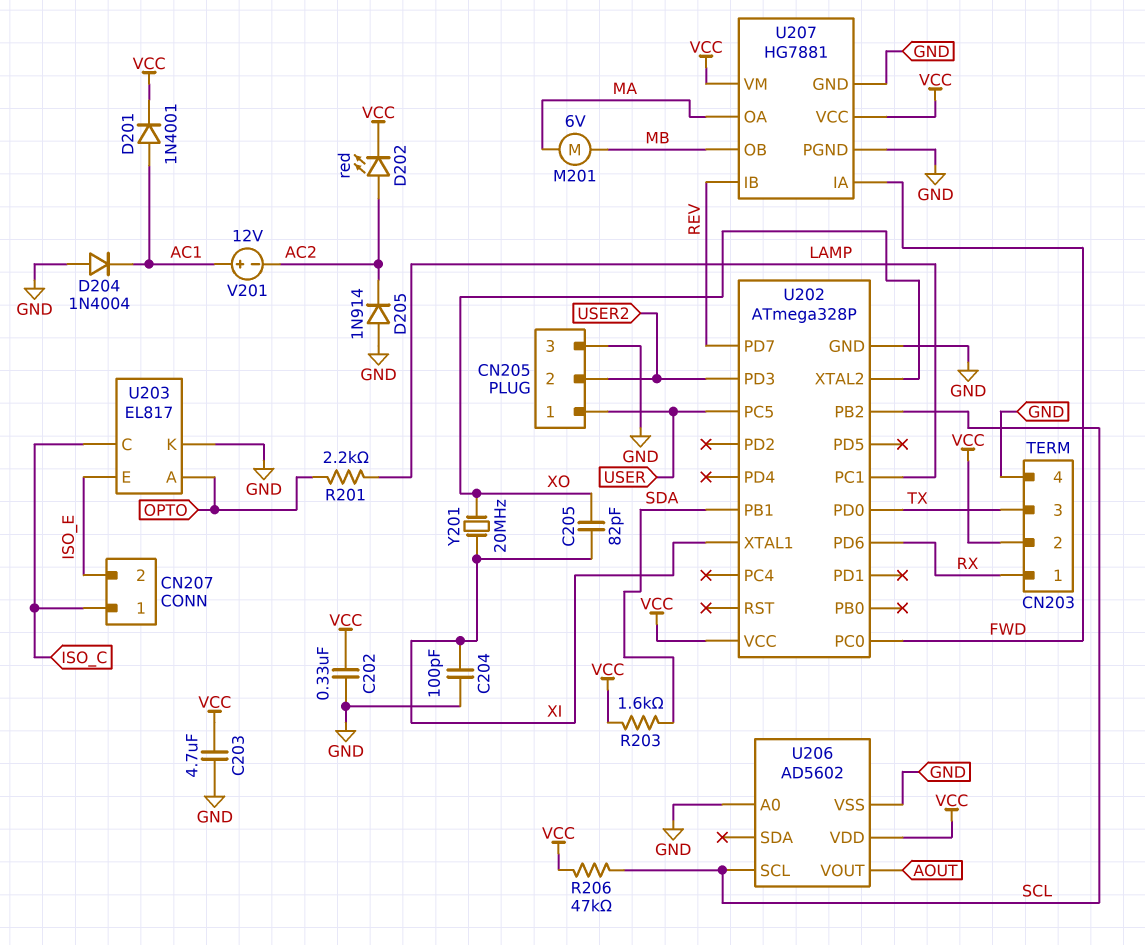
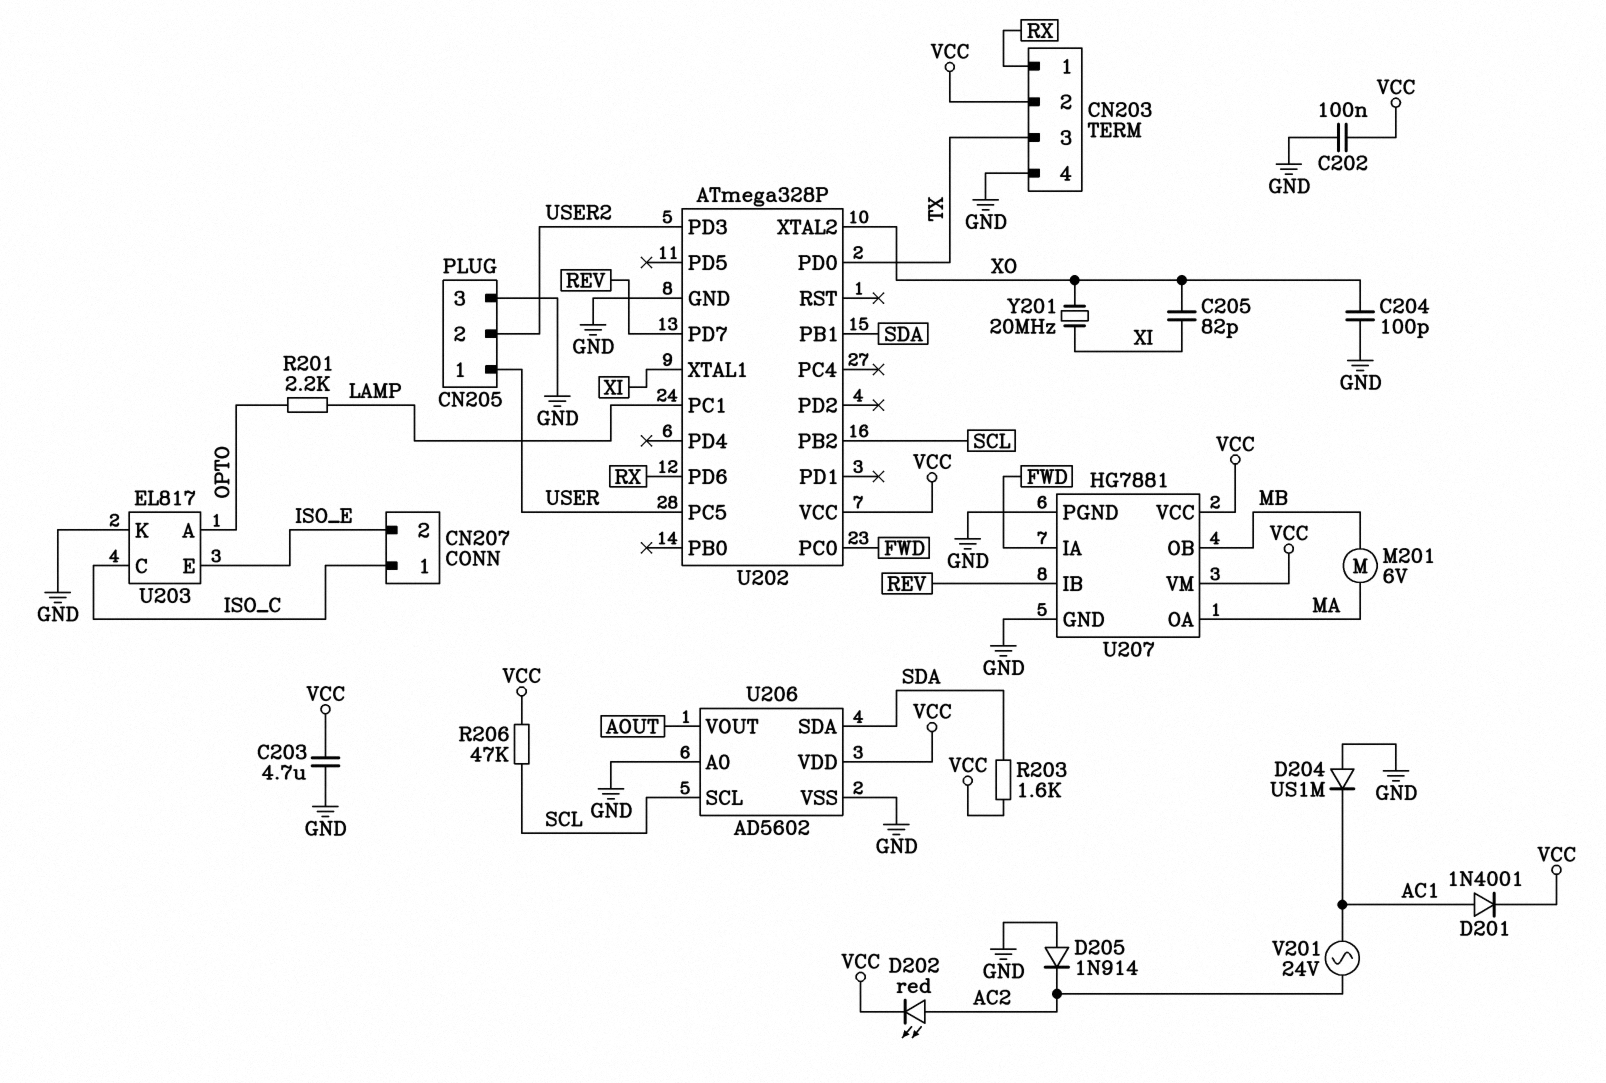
C202: 330nF (GND, VCC) -> 100nF (GND, VCC)
C204: 100pF (GND, XI) -> 100pF (GND, XO)
D204: diode 1N4004 (A GND, K AC1) -> diode US1M (A GND, K AC1)
U206 pin SDA: none -> SDA
V201: 12V (plus AC1, minus AC2) -> AC 24V (AC1, AC2)

